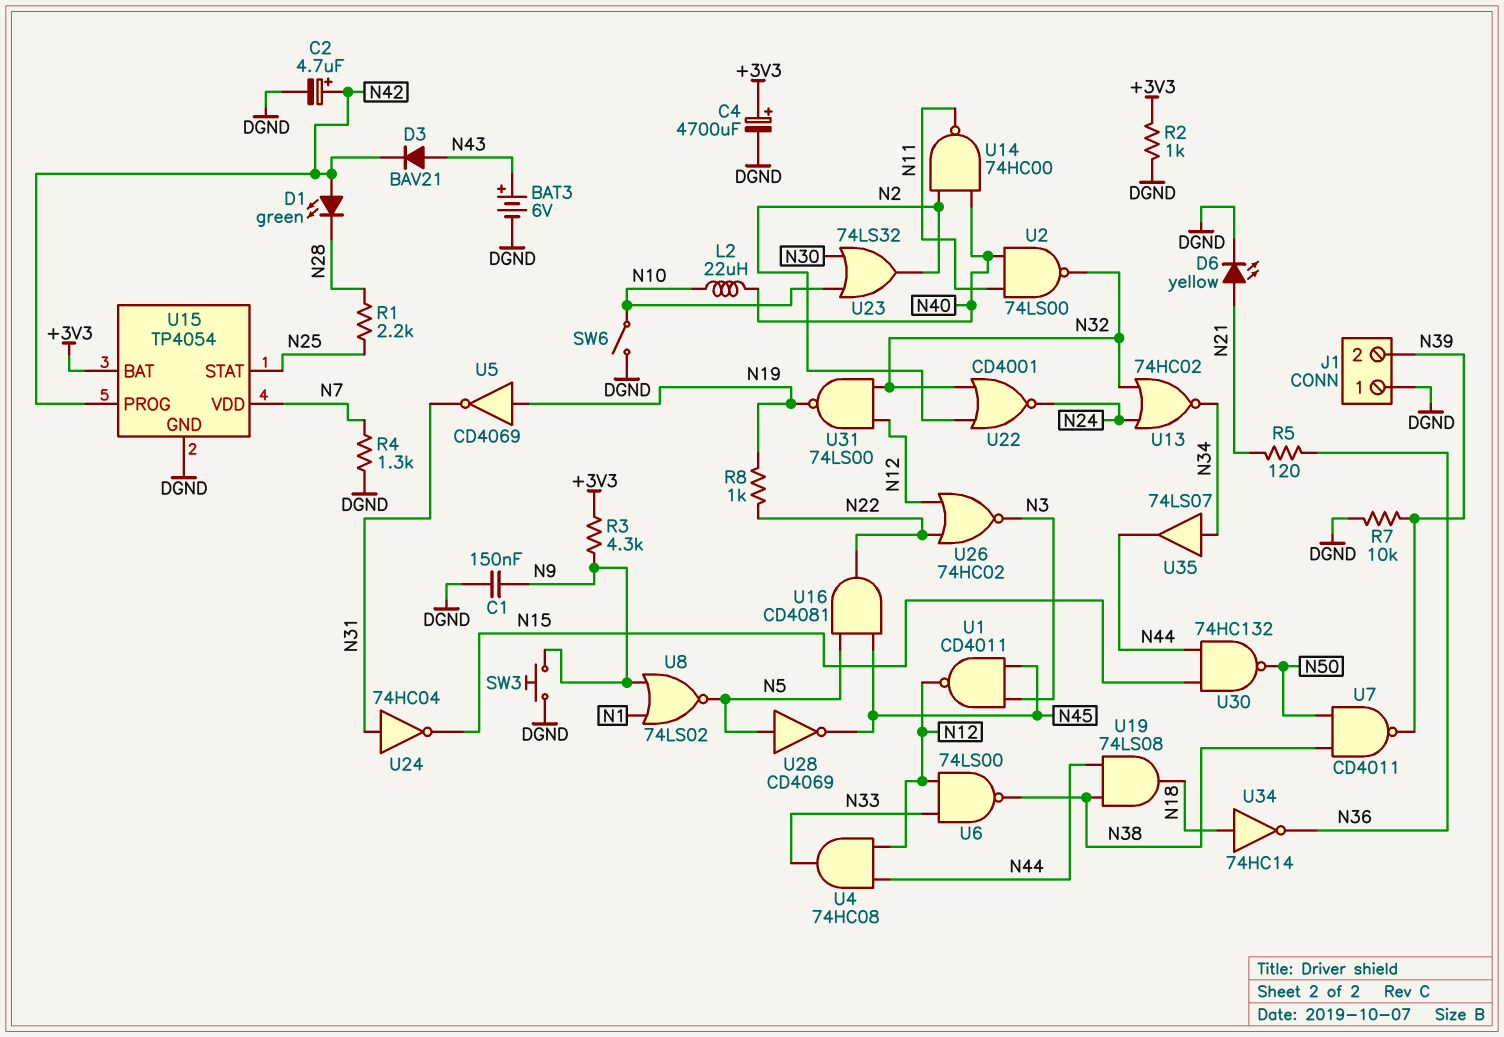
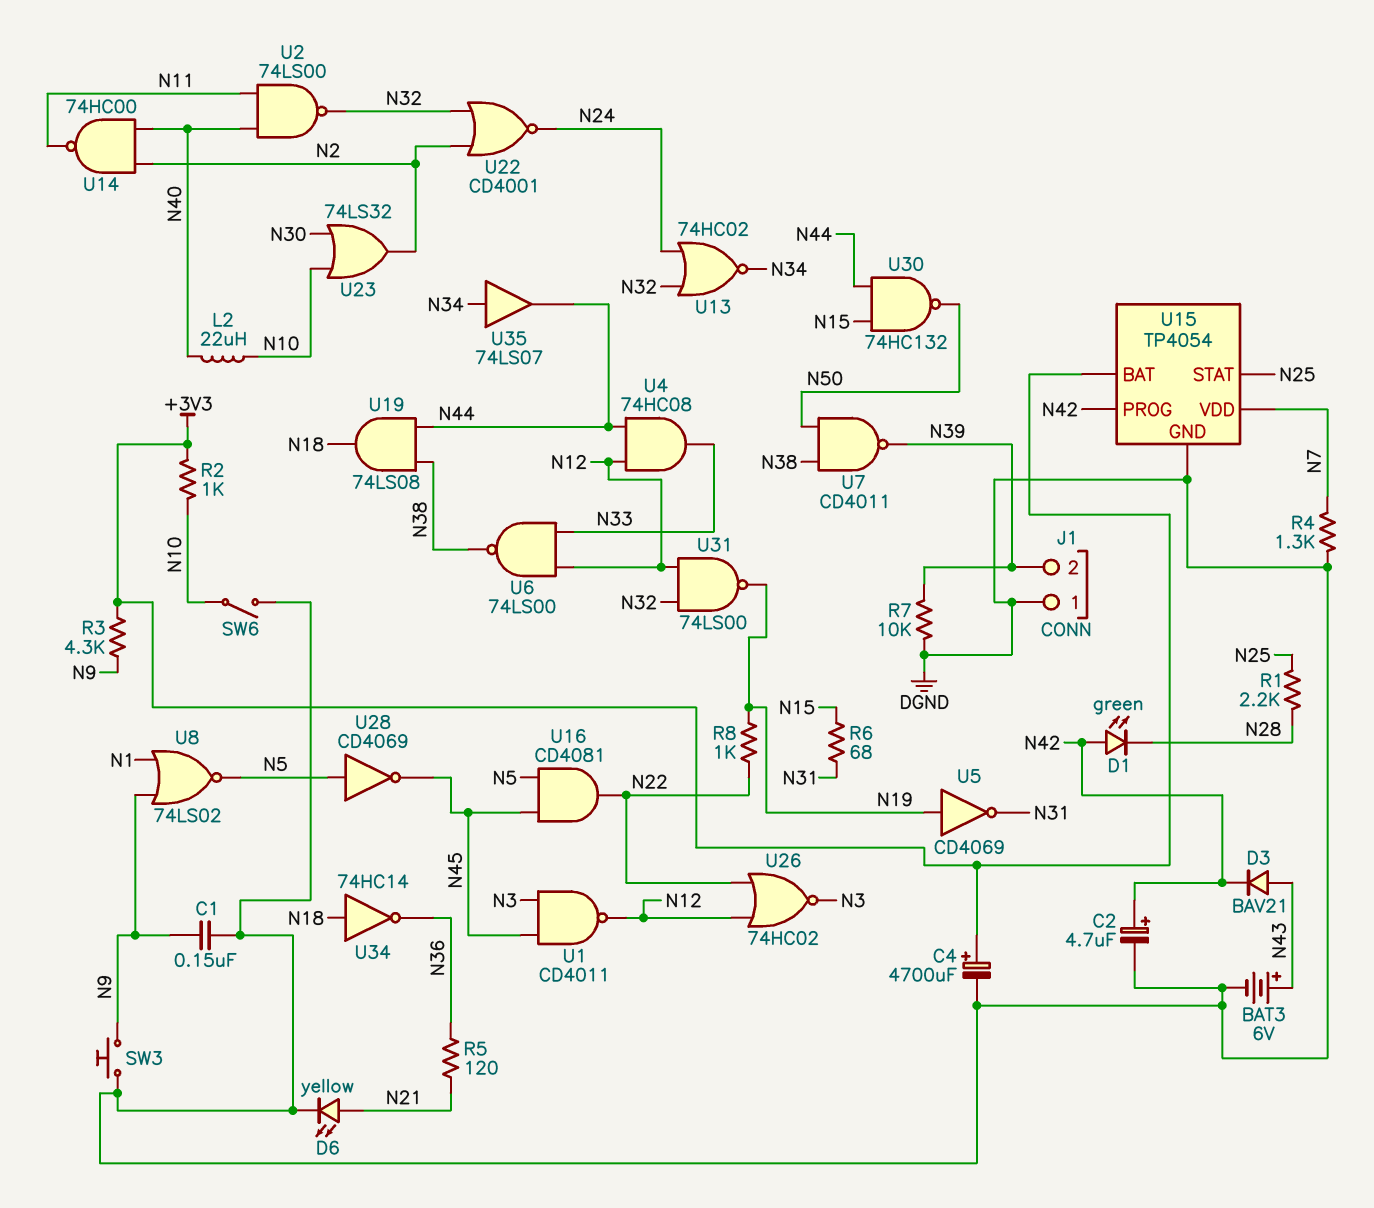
R2: 1k (+3V3, DGND) -> 1k (+3V3, N10)
R6: none -> 68 (N15, N31)
U24: NOT 74HC04 (in N31, out N15) -> none

